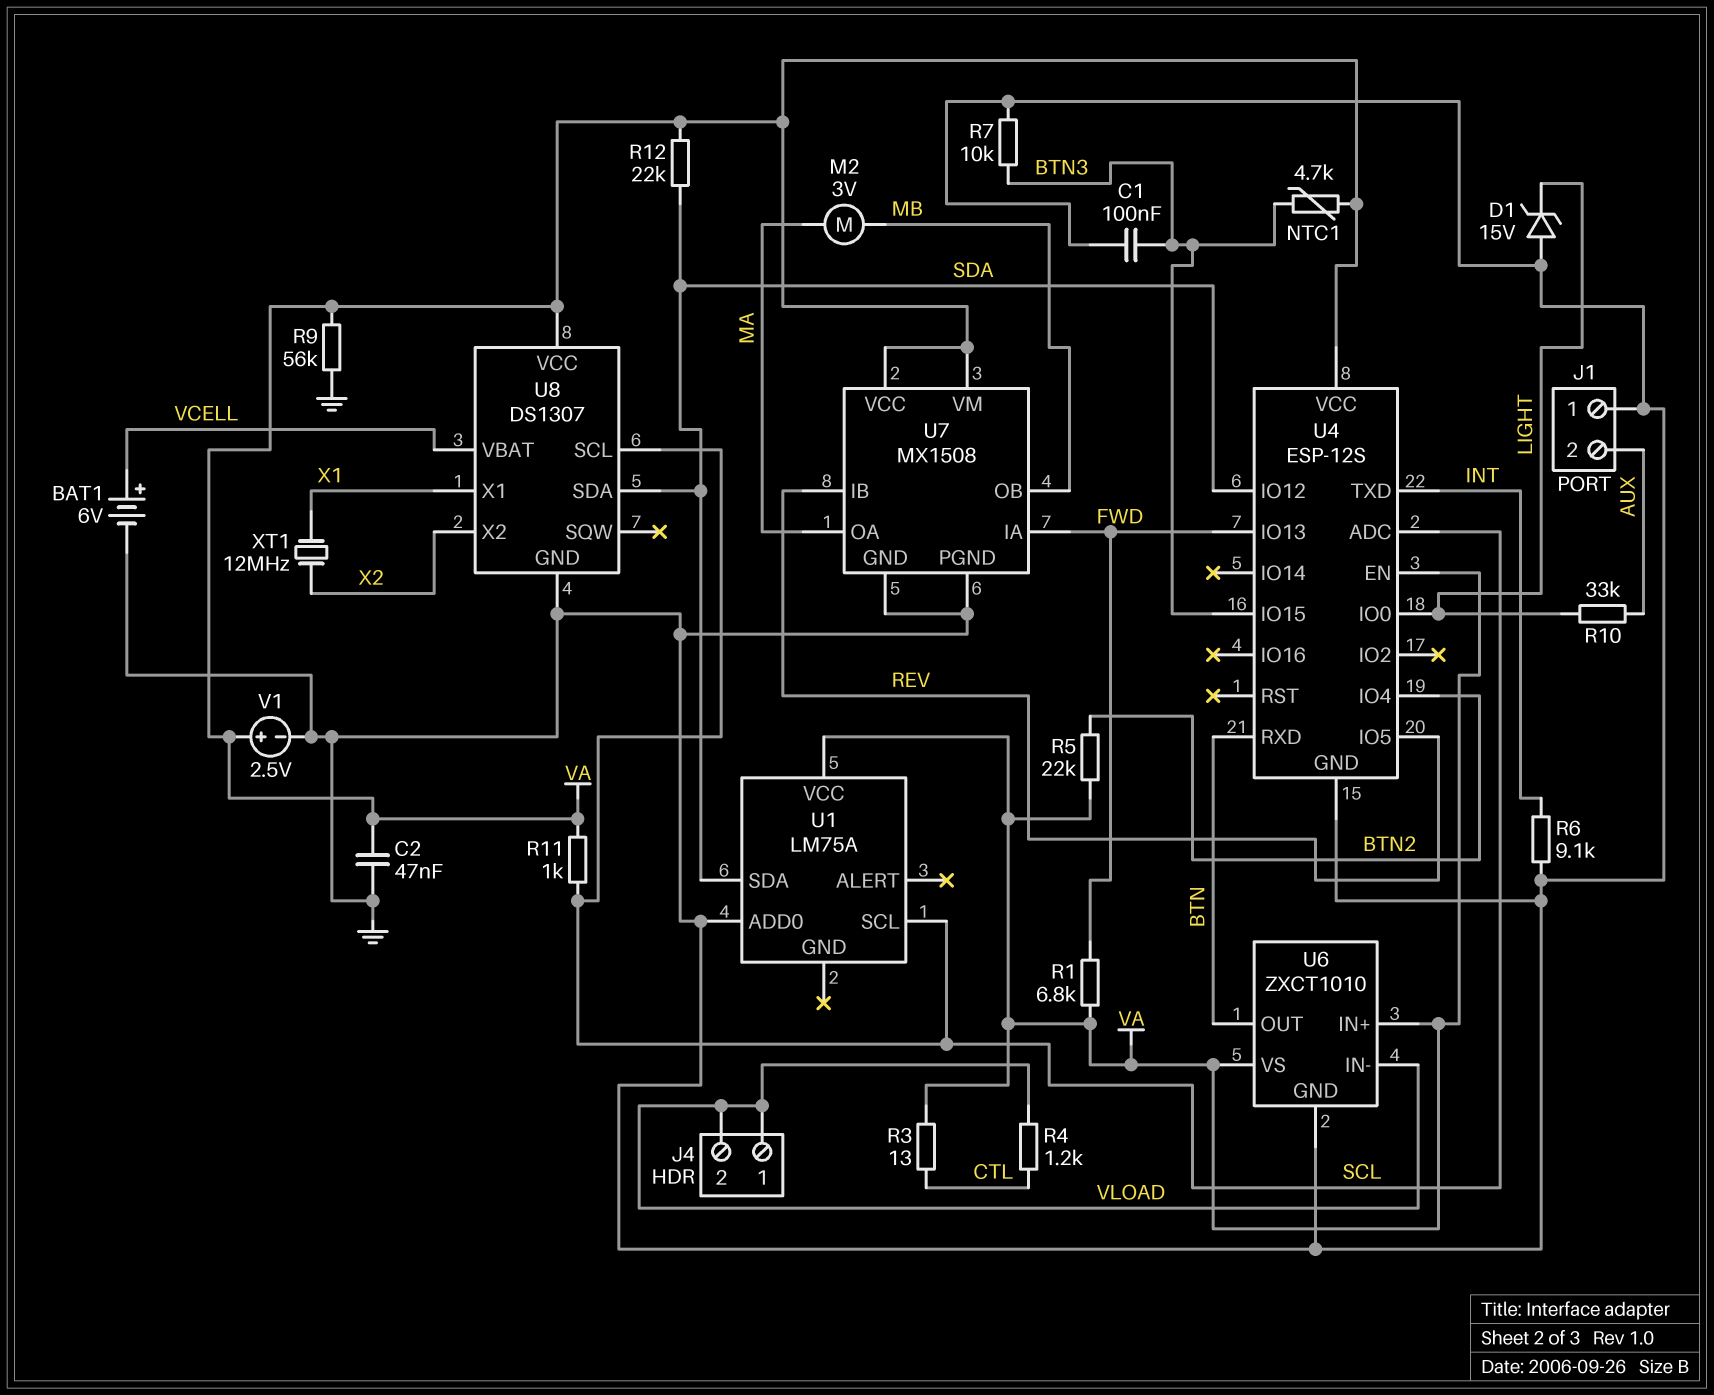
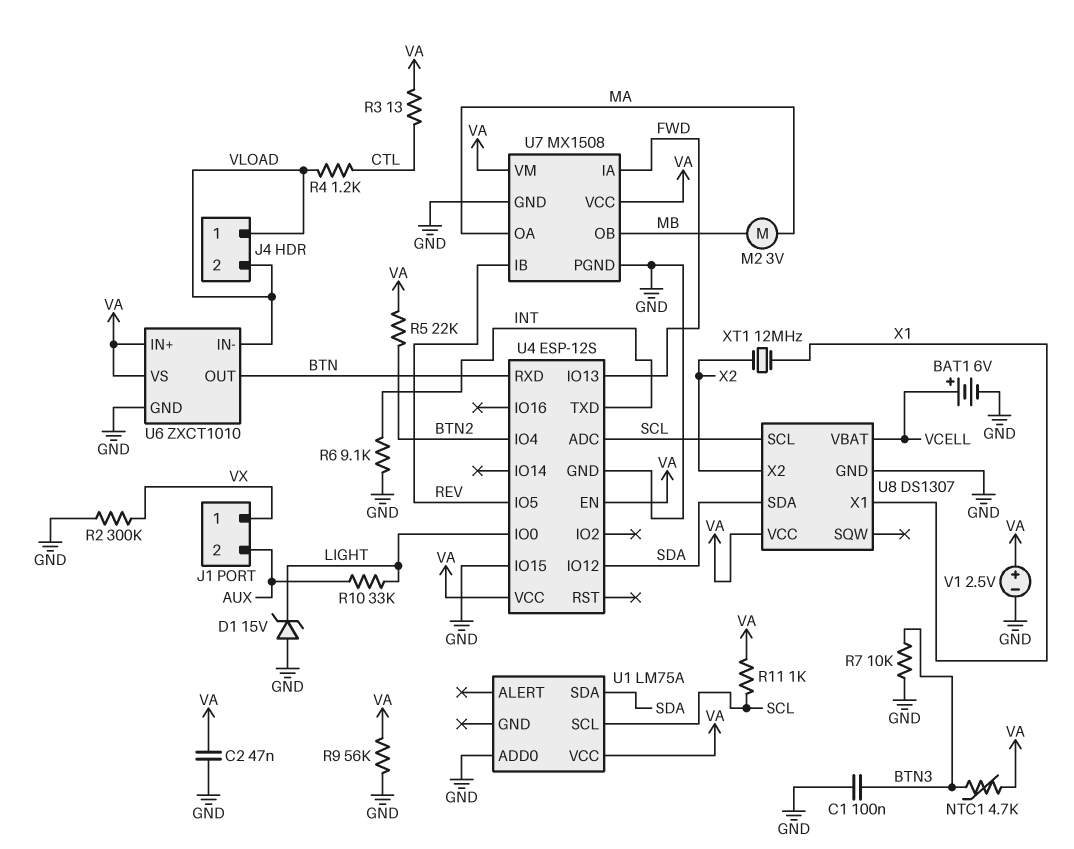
J1 pin 1: GND -> VX
R1: 6.8k (FWD, VA) -> none
R2: none -> 300k (GND, VX)
R12: 22k (SDA, VA) -> none
U4 pin IO15: BTN3 -> GND

